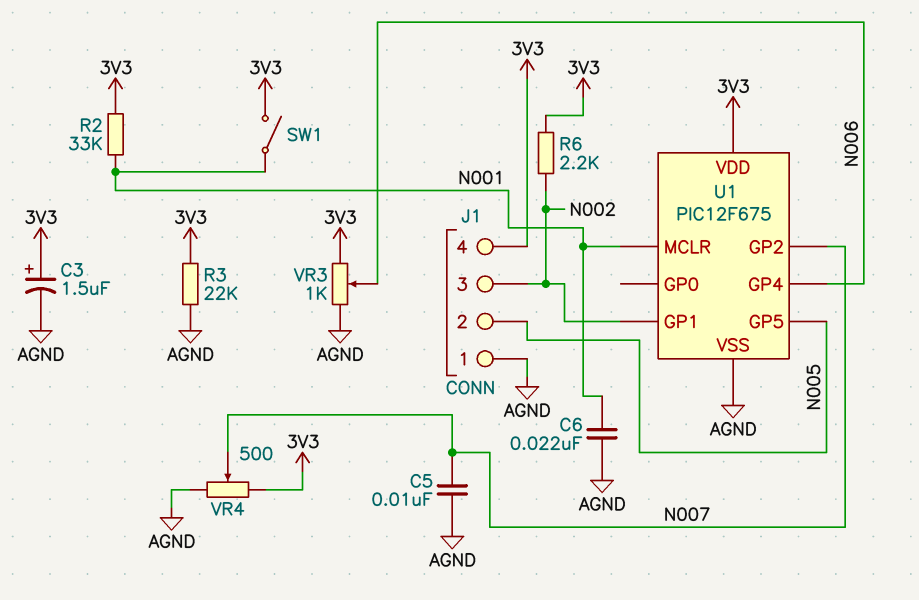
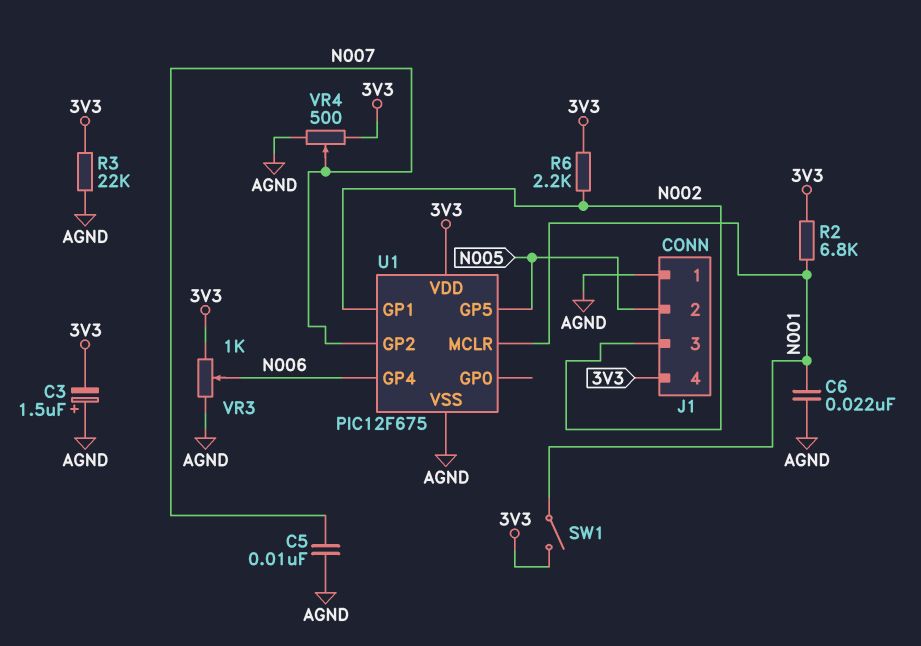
C3: 1.5uF (plus 3V3, minus AGND) -> 1.5uF (plus AGND, minus 3V3)
R2: 33k (3V3, N001) -> 6.8k (3V3, N001)

